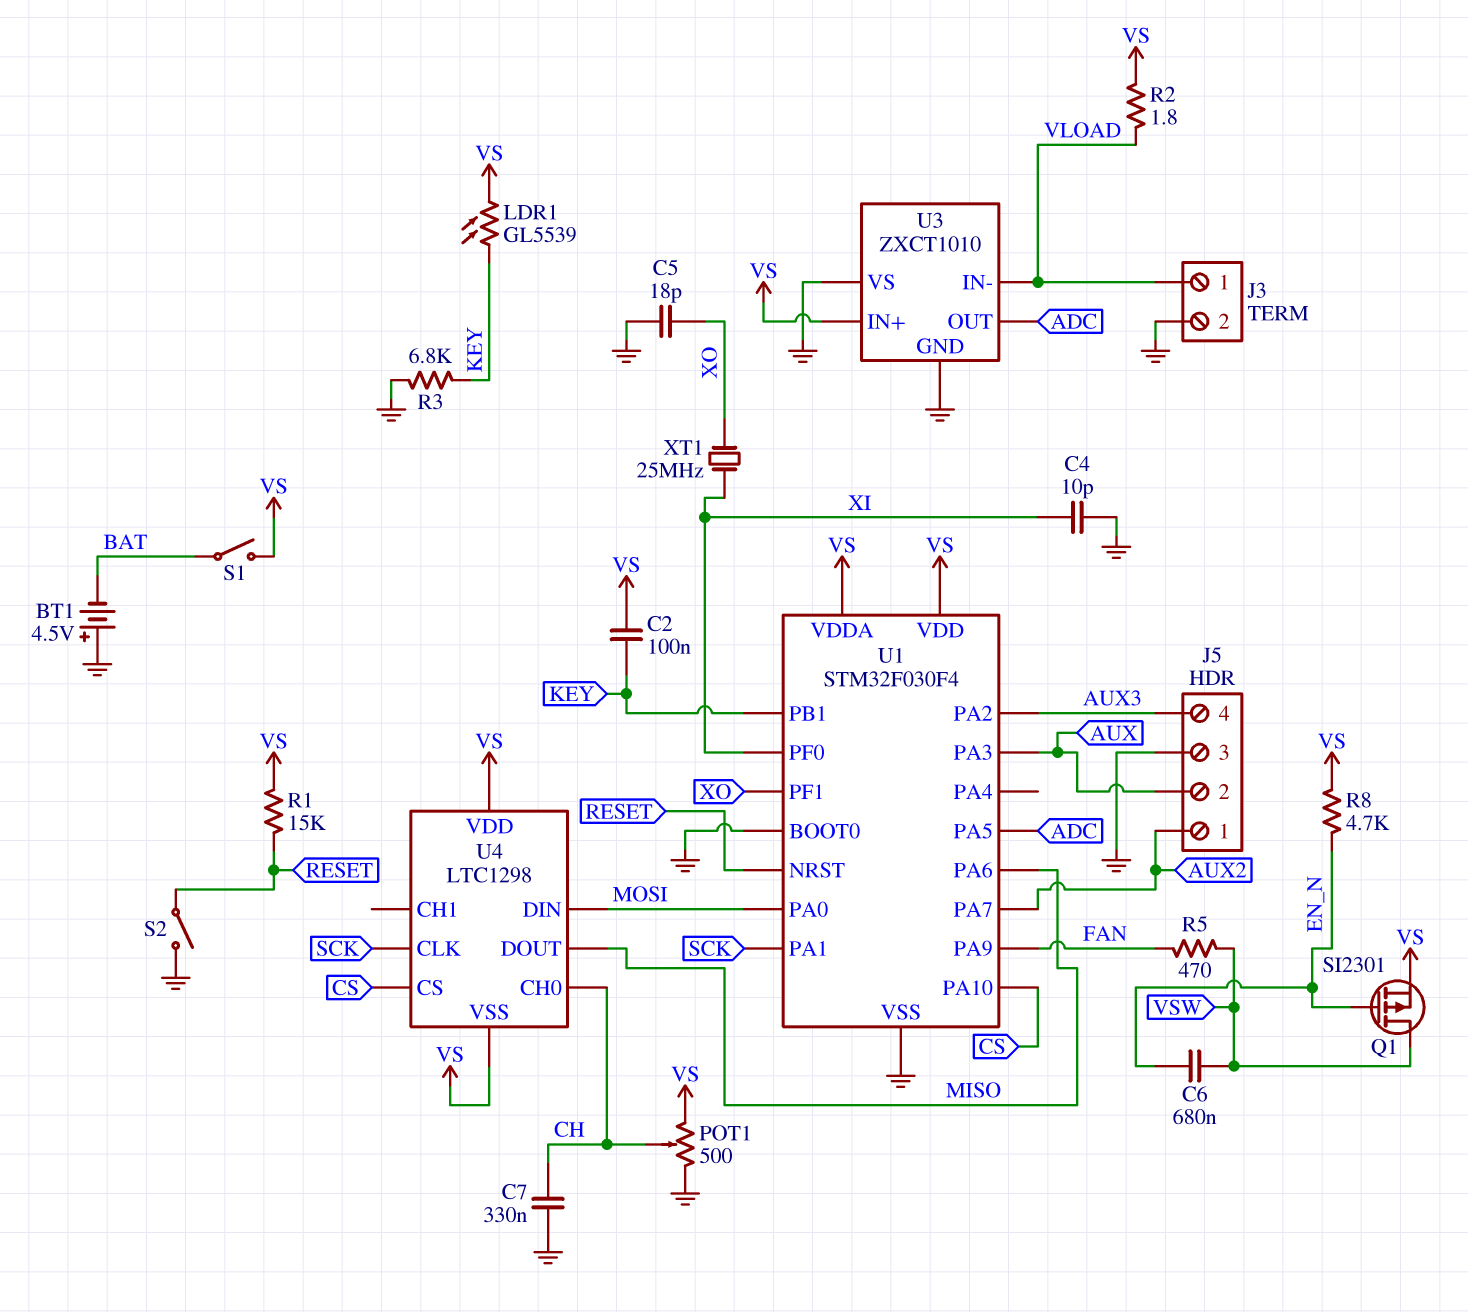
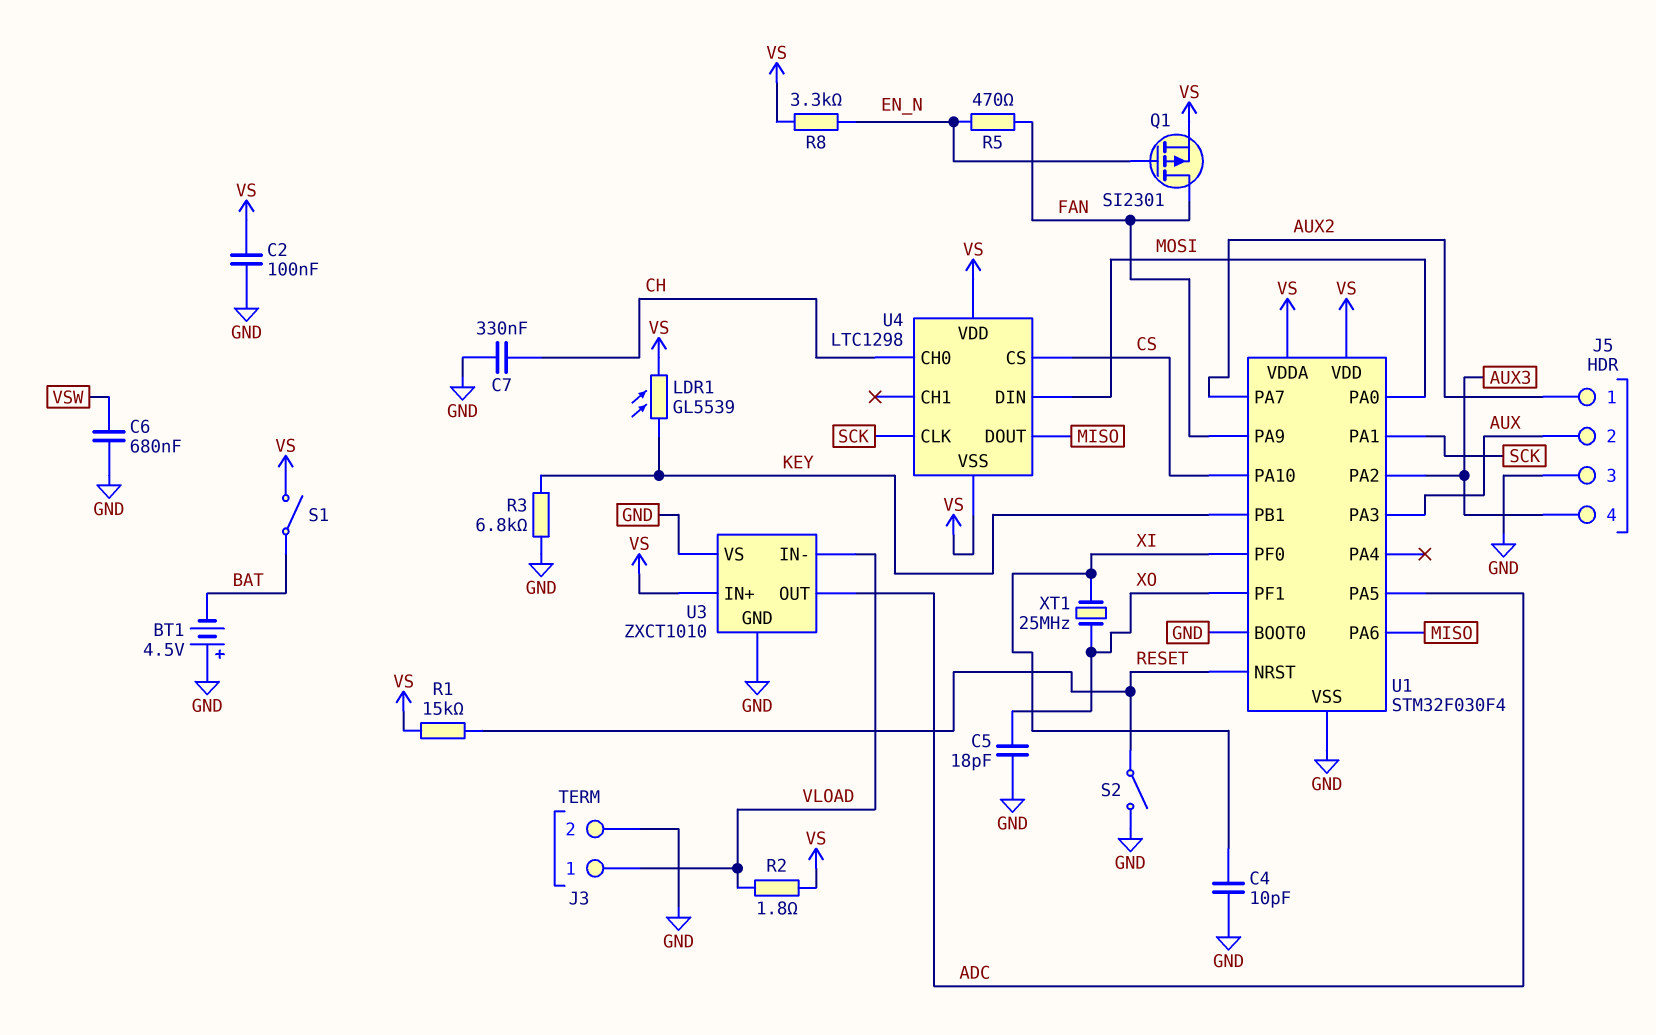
C2: 100nF (KEY, VS) -> 100nF (GND, VS)
C6: 680nF (EN_N, VSW) -> 680nF (GND, VSW)
POT1: 500 (GND, VS, wiper CH) -> none
Q1: PMOS SI2301 (G EN_N, D VSW, S VS) -> PMOS SI2301 (G EN_N, D FAN, S VS)
R5: 470 (FAN, VSW) -> 470 (EN_N, FAN)
R8: 4.7k (EN_N, VS) -> 3.3k (EN_N, VS)

